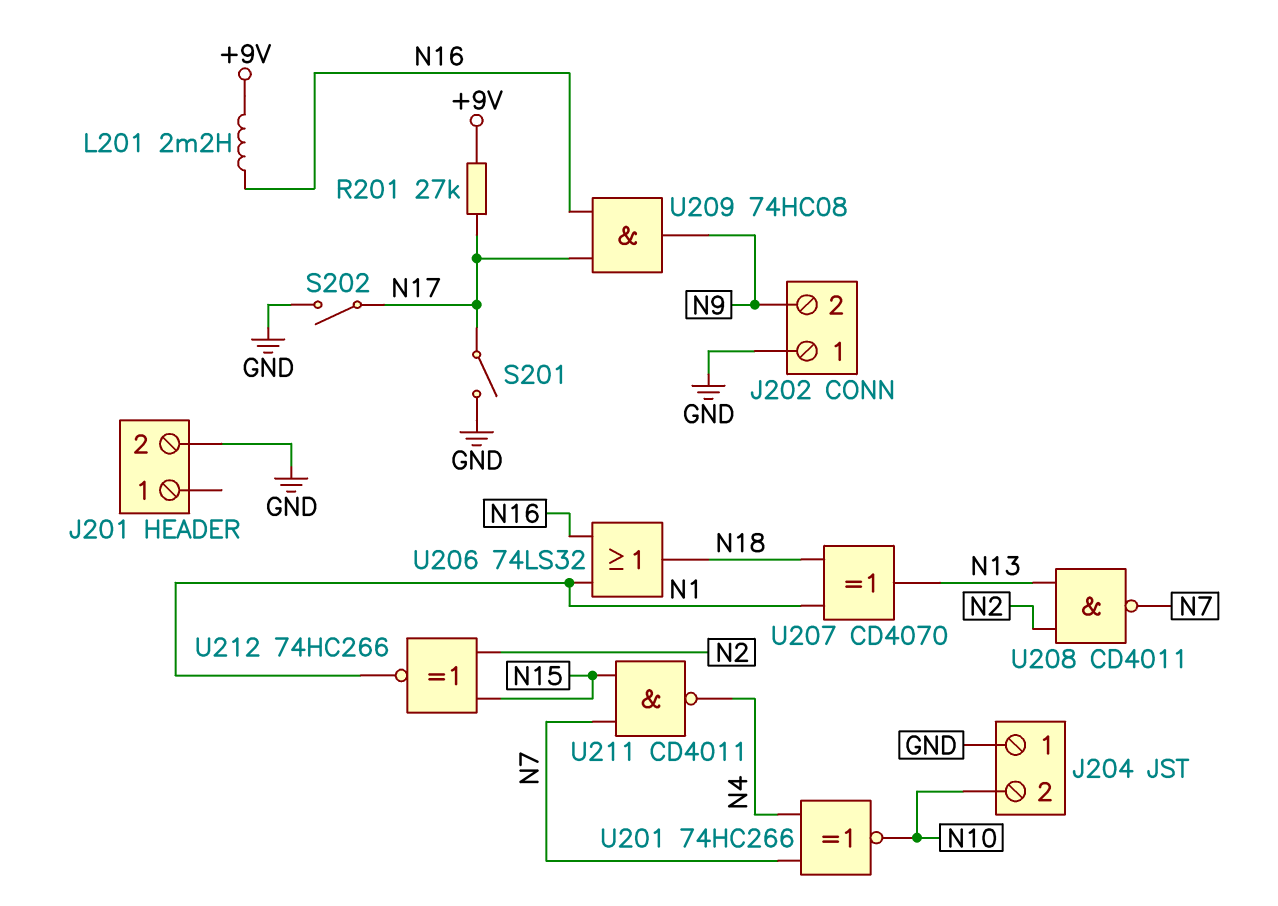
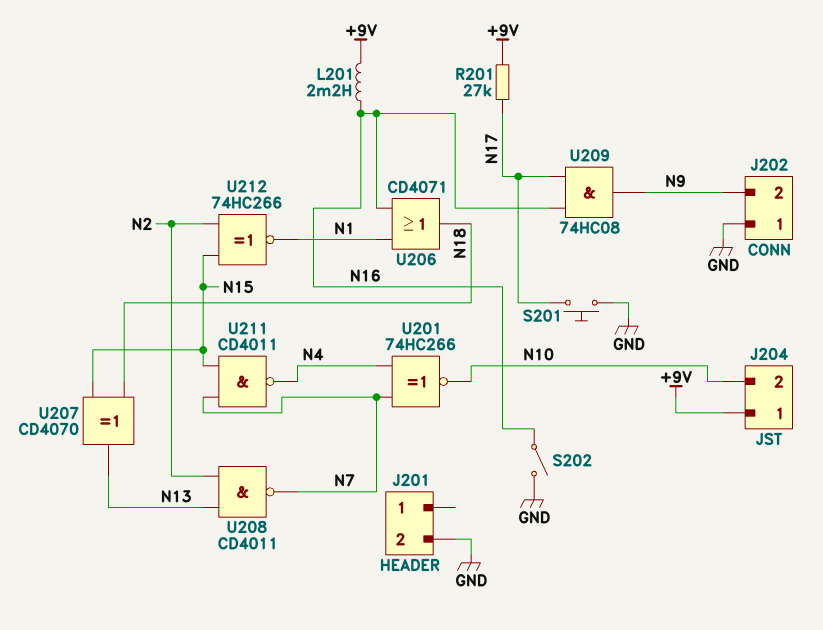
J204 pin 1: GND -> +9V
S201: switch (GND, N17) -> button (GND, N17)
S202: switch (GND, N17) -> switch (GND, N16)
U206: OR 74LS32 (in N1, in N16, out N18) -> OR CD4071 (in N1, in N16, out N18)
U207: XOR CD4070 (in N1, in N18, out N13) -> XOR CD4070 (in N15, in N18, out N13)

